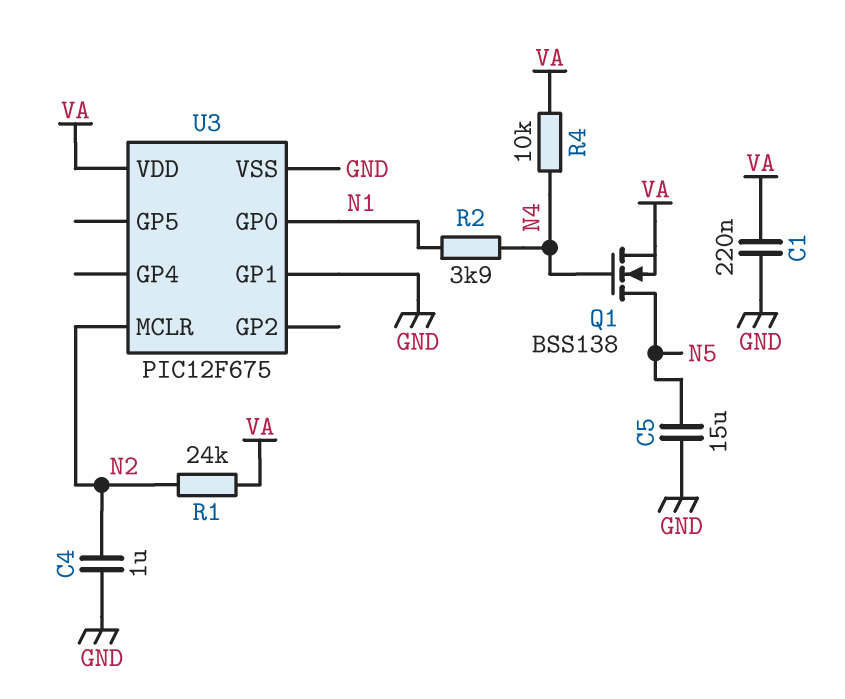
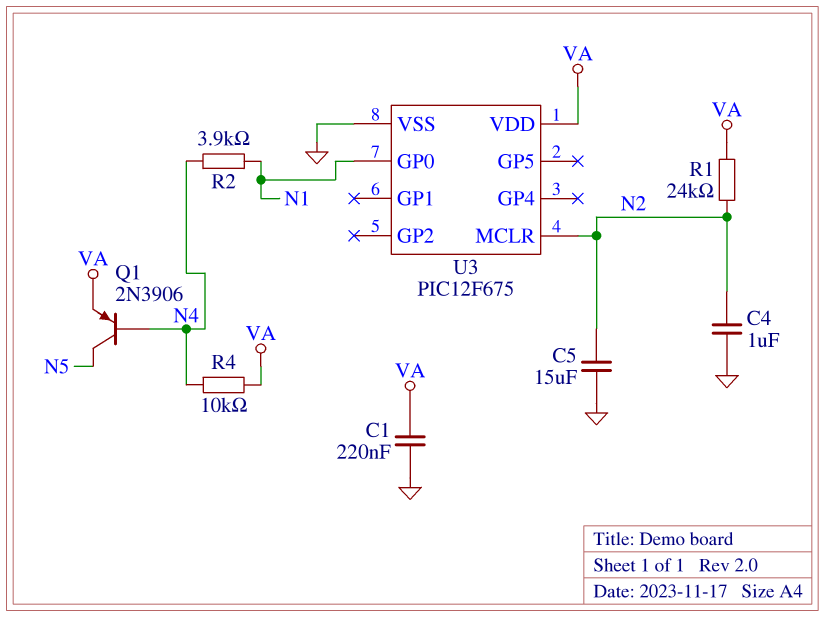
C5: 15uF (GND, N5) -> 15uF (GND, N2)
Q1: NMOS BSS138 (G N4, D N5, S VA) -> PNP 2N3906 (B N4, C N5, E VA)
U3 pin GP1: GND -> none

